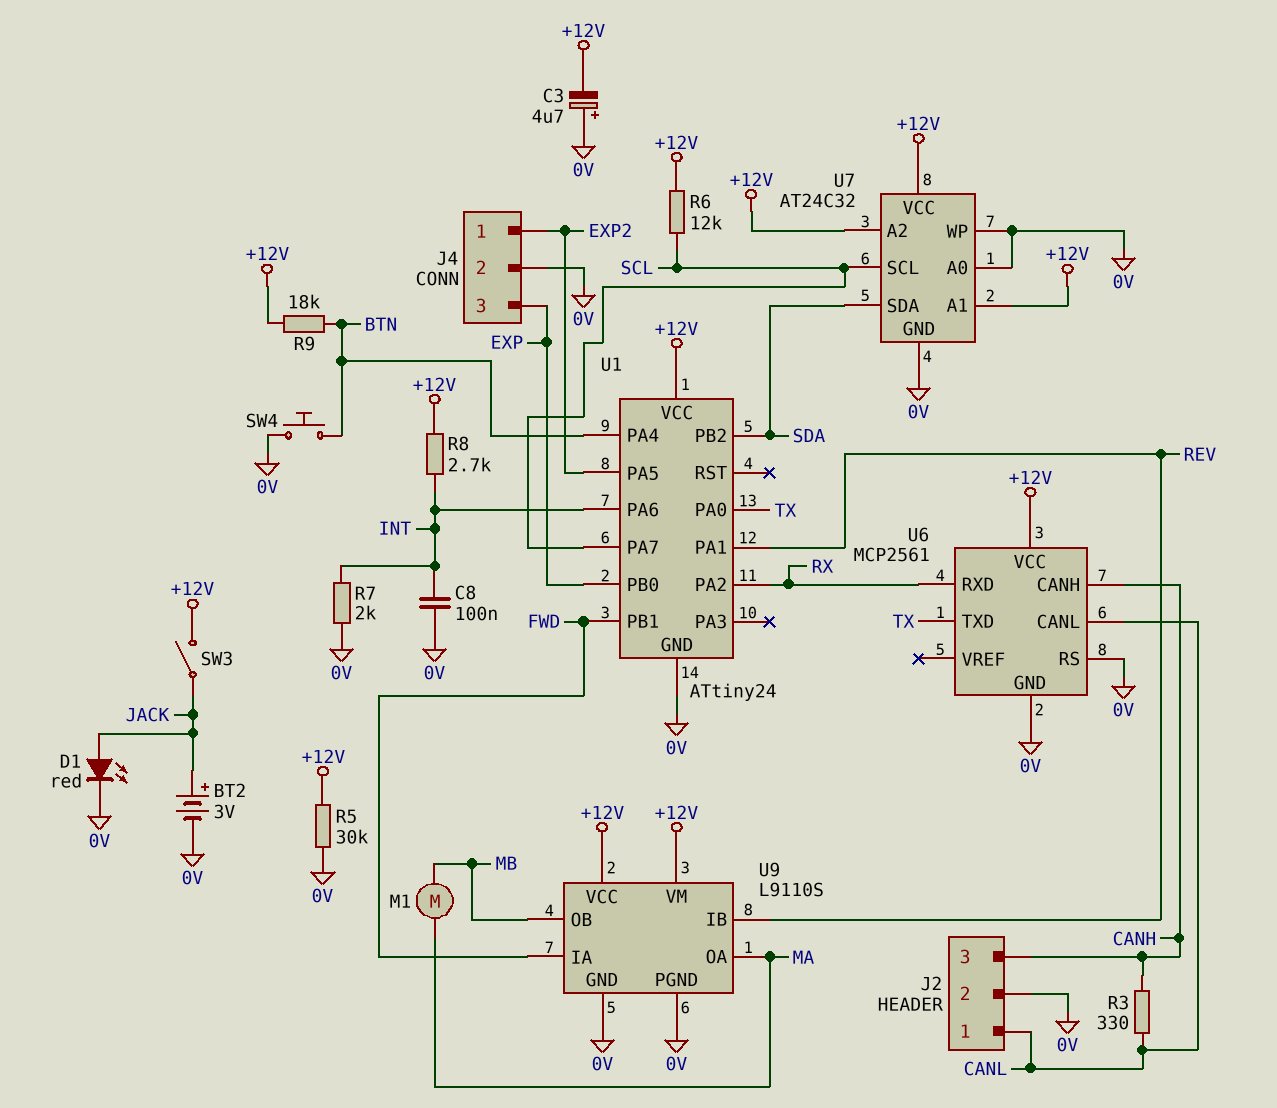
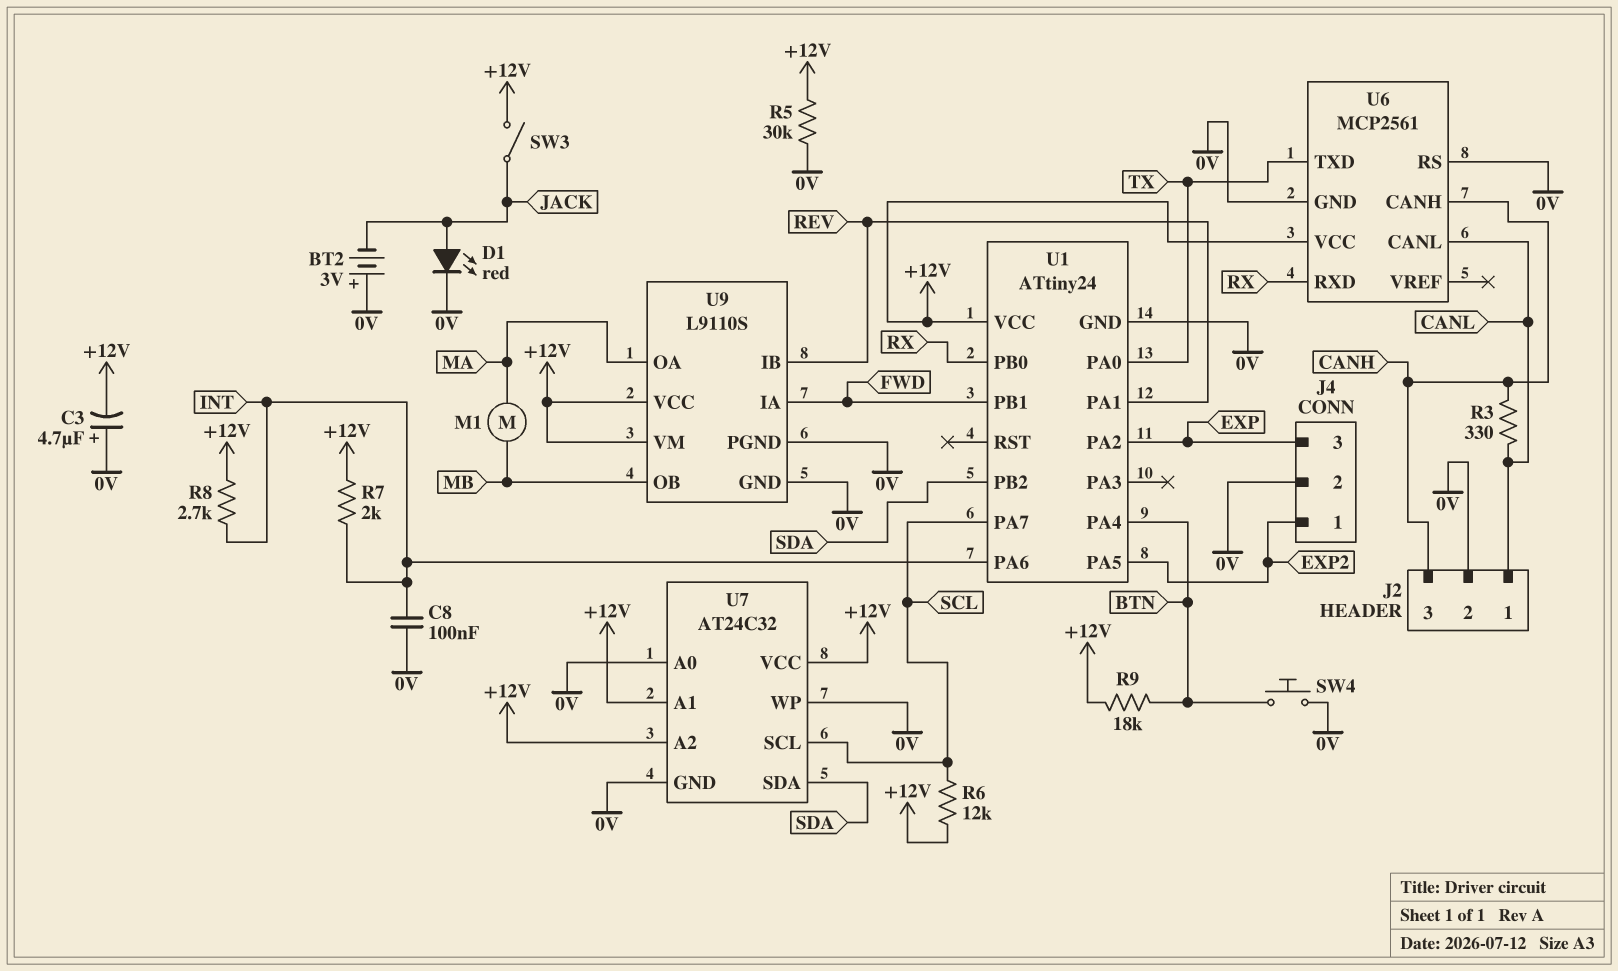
BT2: 3V (plus JACK, minus 0V) -> 3V (plus 0V, minus JACK)
R7: 2k (0V, INT) -> 2k (+12V, INT)
U1 pin PA2: RX -> EXP
U1 pin PB0: EXP -> RX

